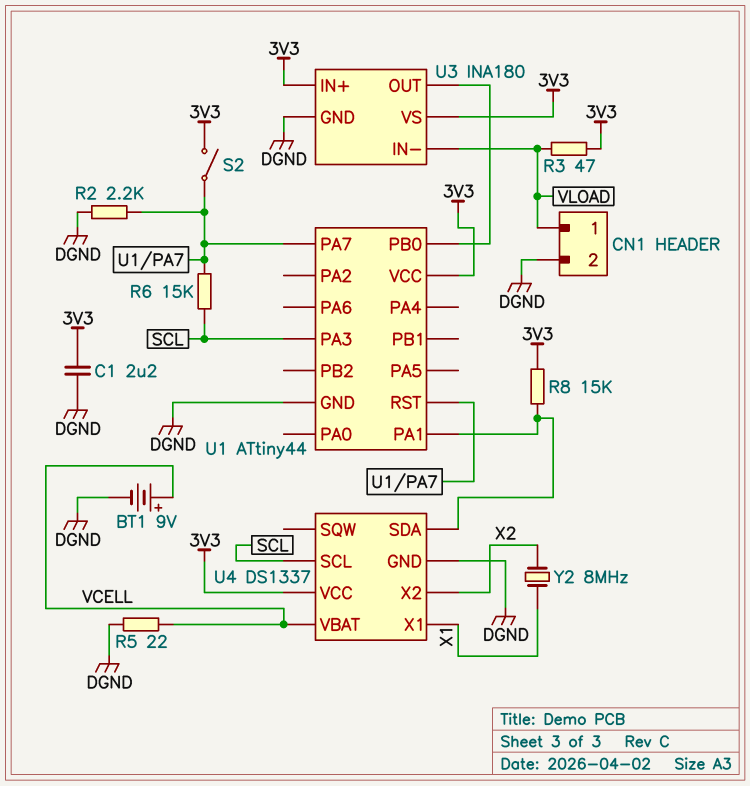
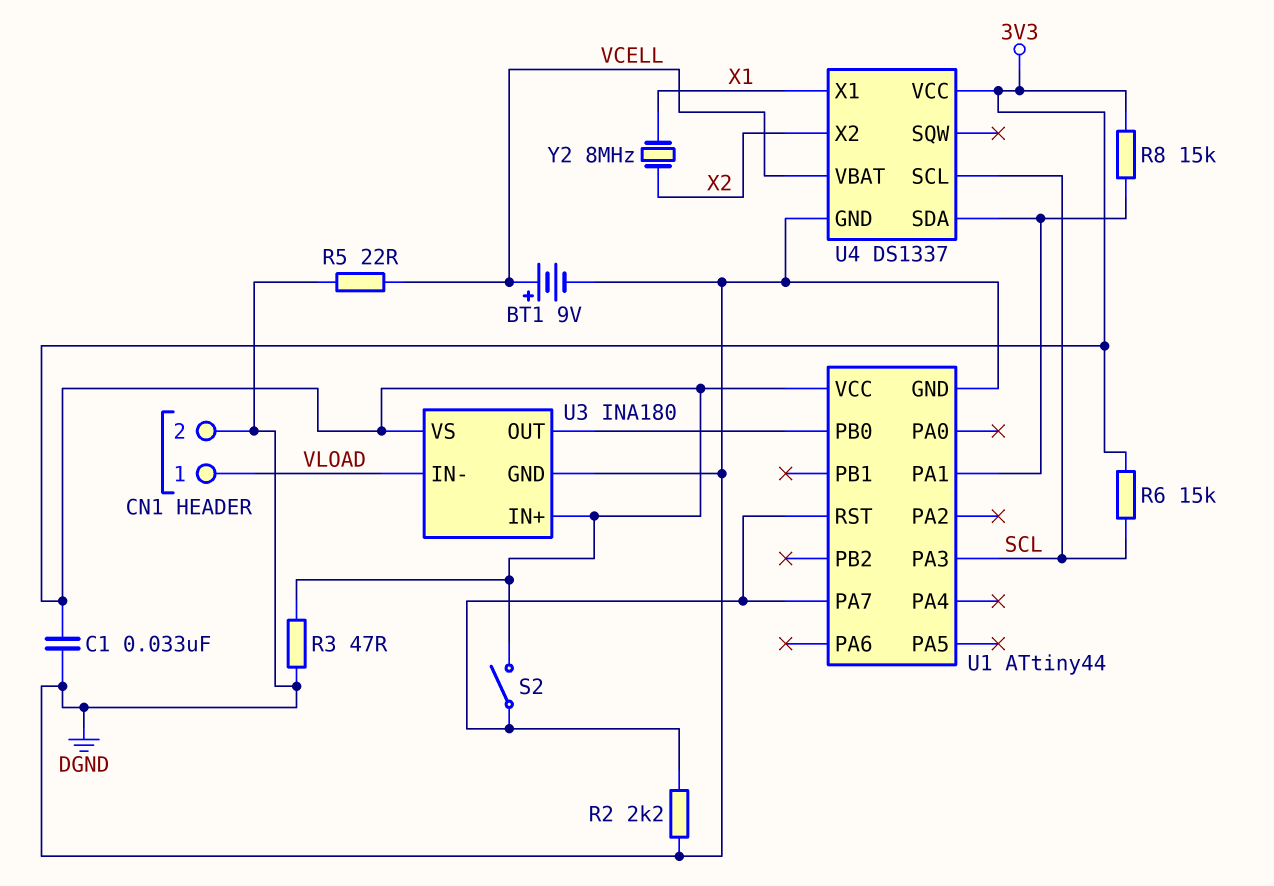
C1: 2.2uF (3V3, DGND) -> 33nF (3V3, DGND)
R3: 47 (3V3, VLOAD) -> 47 (3V3, DGND)
R6: 15k (SCL, U1/PA7) -> 15k (3V3, SCL)

